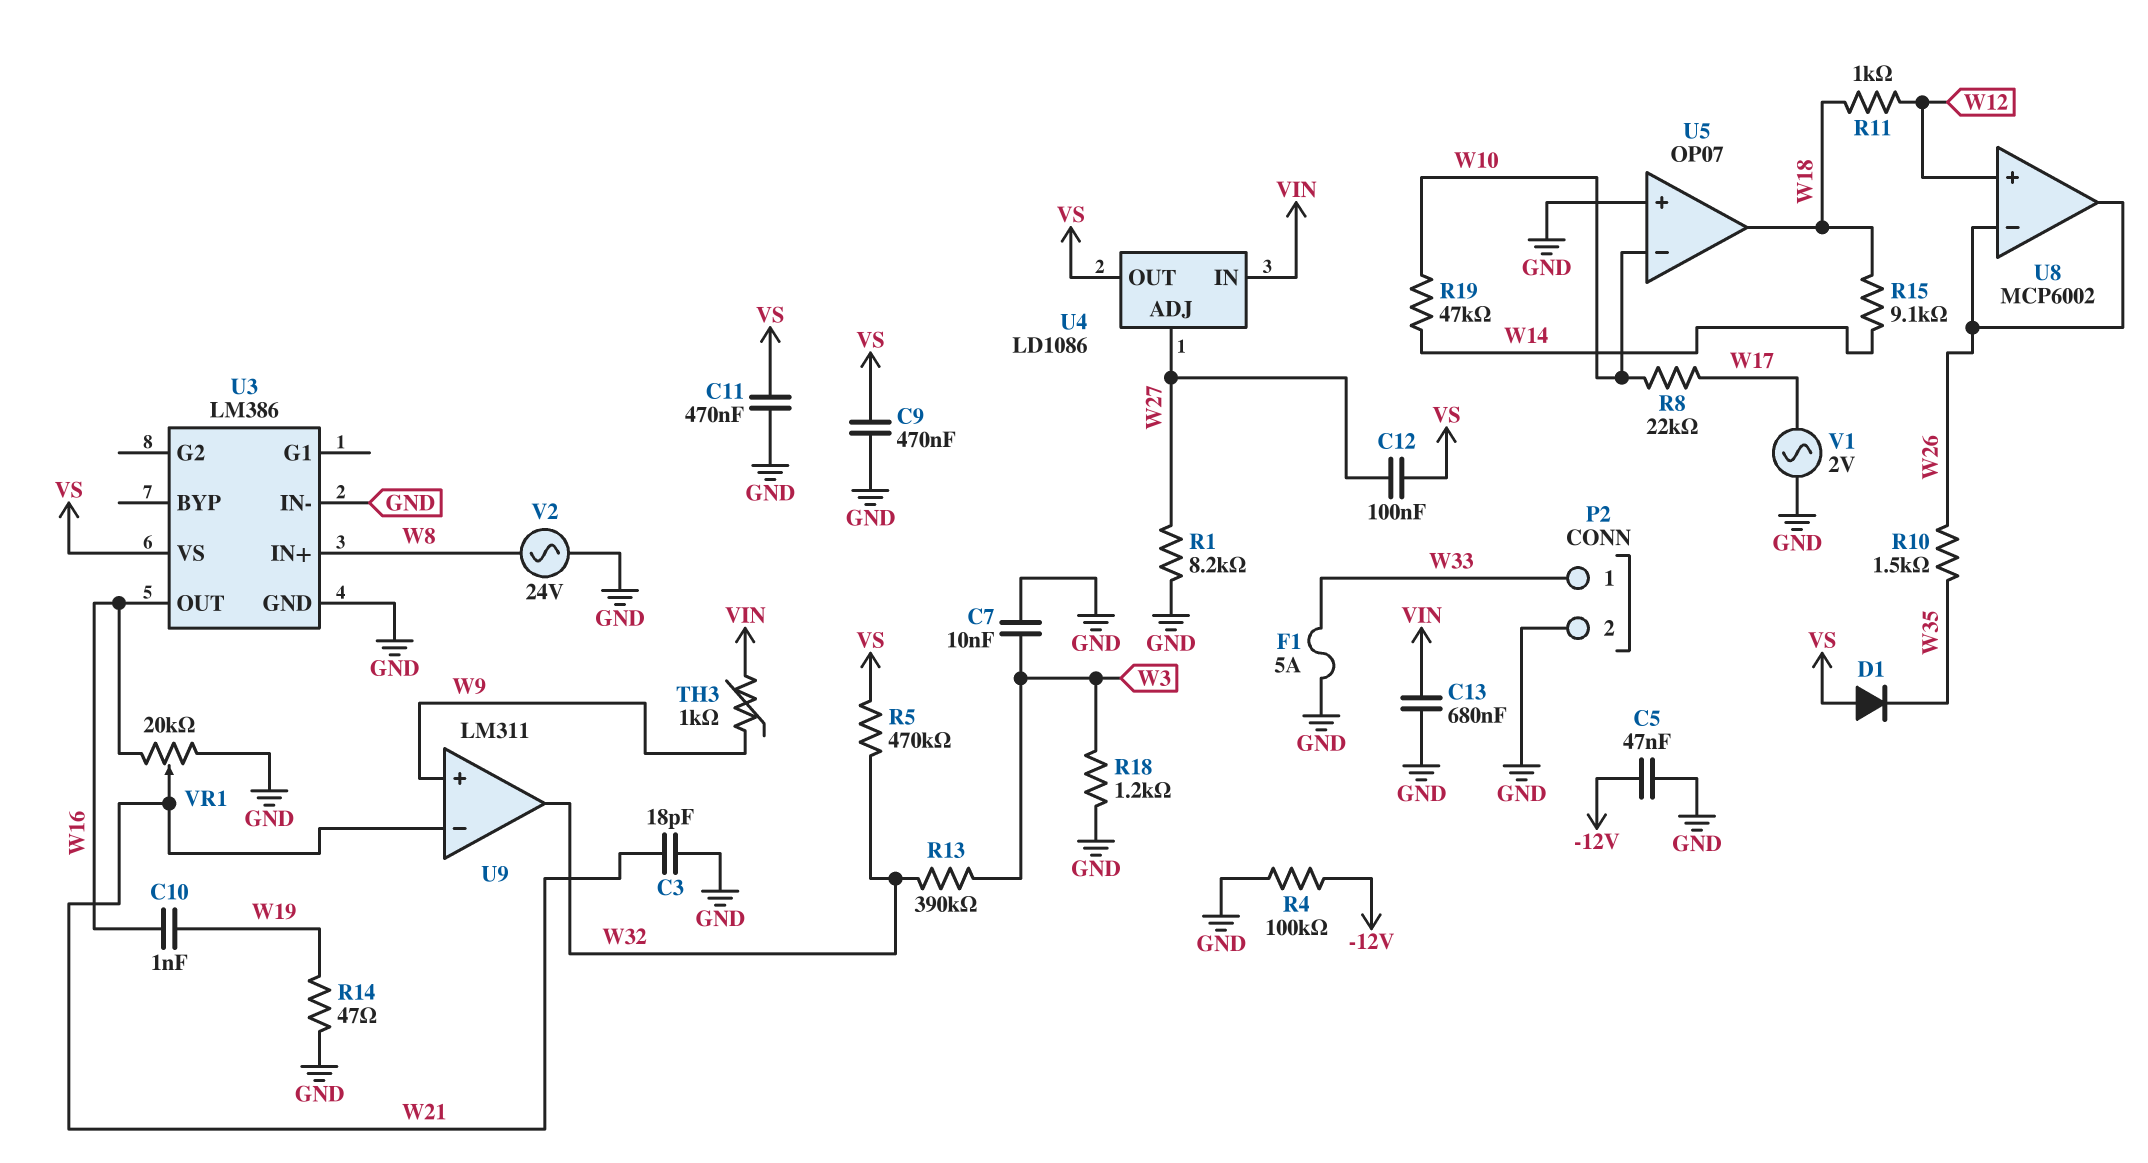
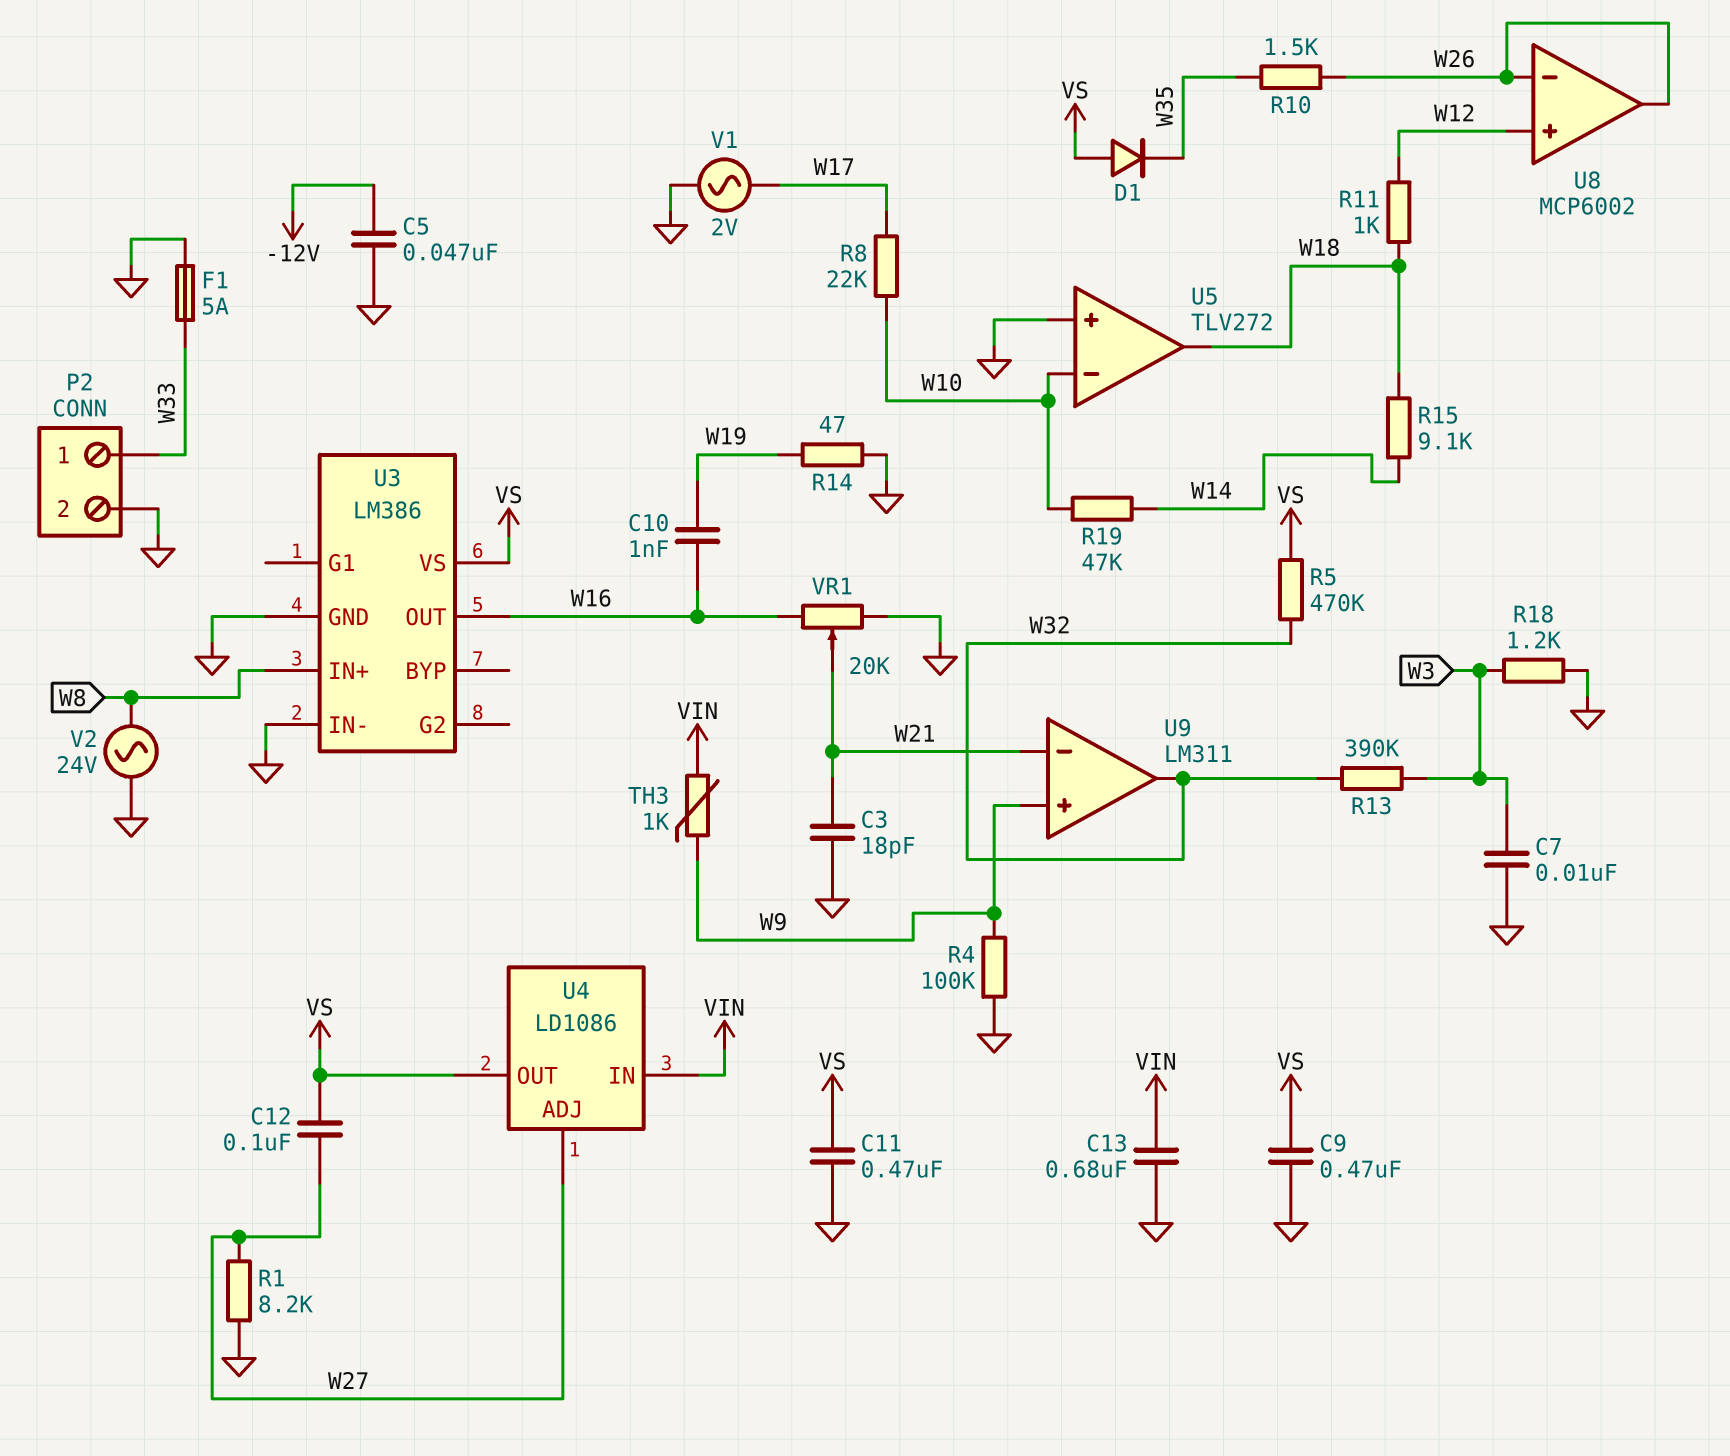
R4: 100k (-12V, GND) -> 100k (GND, W9)
U5: OP07 -> TLV272

